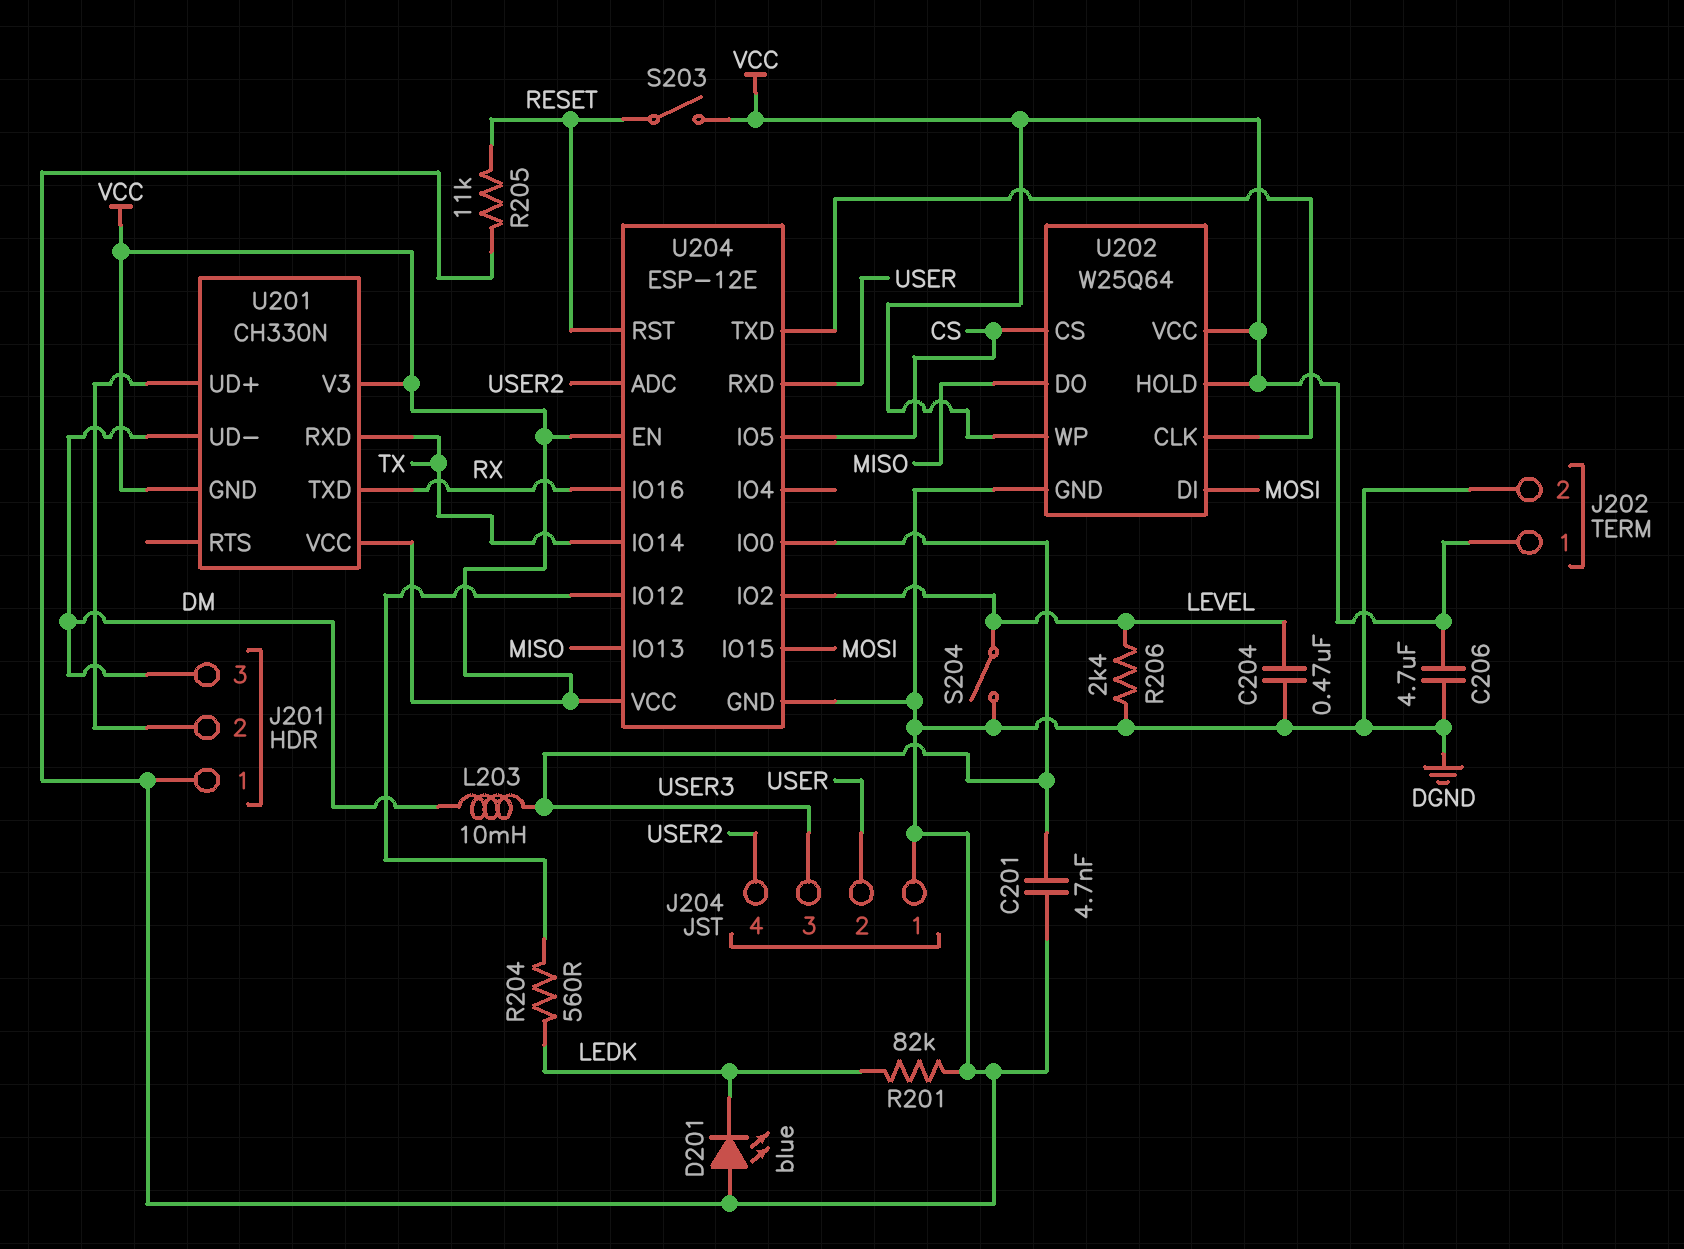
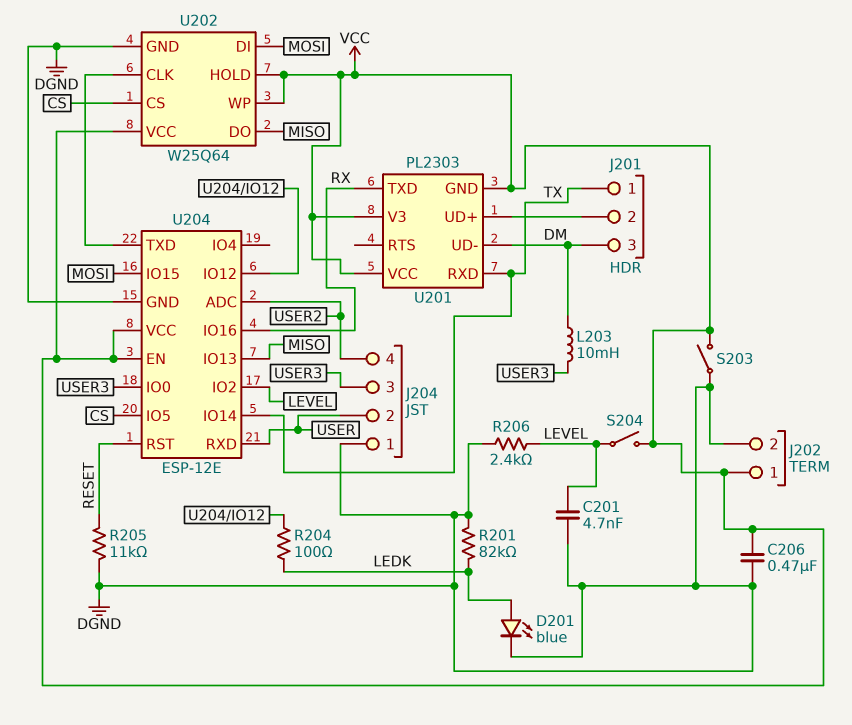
C201: 4.7nF (DGND, USER3) -> 4.7nF (DGND, LEVEL)
C204: 470nF (DGND, LEVEL) -> none
C206: 4.7uF (DGND, VCC) -> 470nF (DGND, VCC)
D201: LED blue (A DGND, K LEDK) -> LED blue (A LEDK, K DGND)
J201 pin 1: DGND -> TX
R204: 560 (LEDK, U204/IO12) -> 100 (LEDK, U204/IO12)
S203: switch (RESET, VCC) -> switch (DGND, VCC)
S204: switch (DGND, LEVEL) -> switch (LEVEL, VCC)
U201: CH330N -> PL2303

